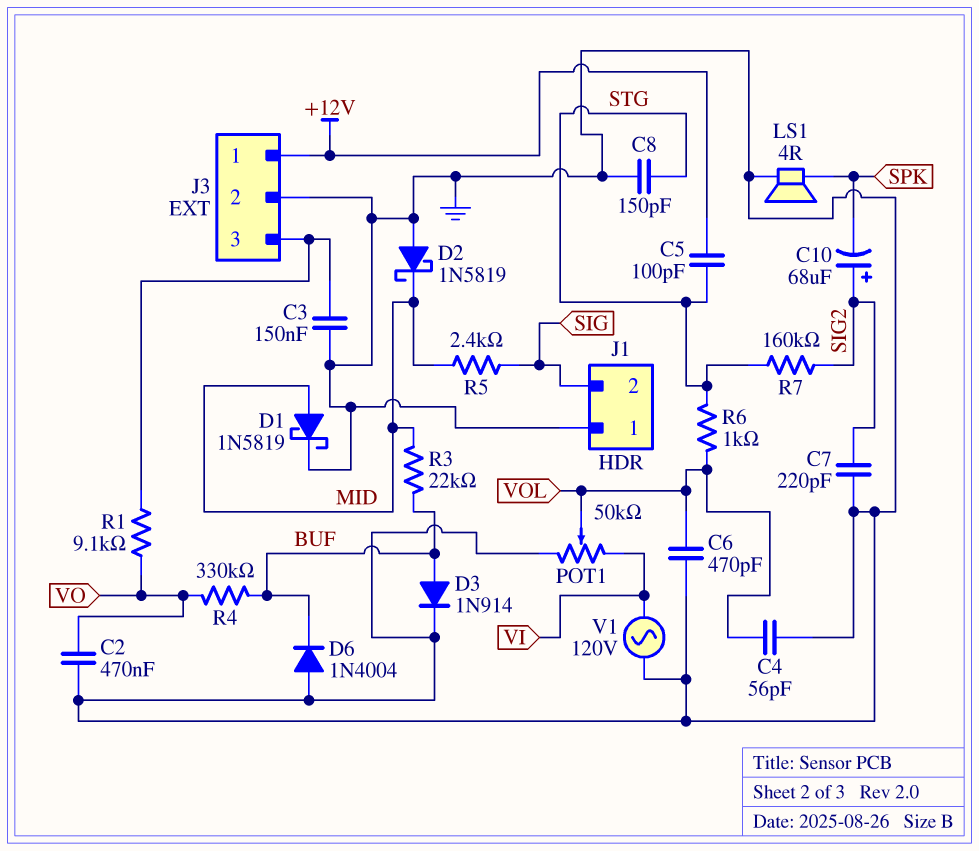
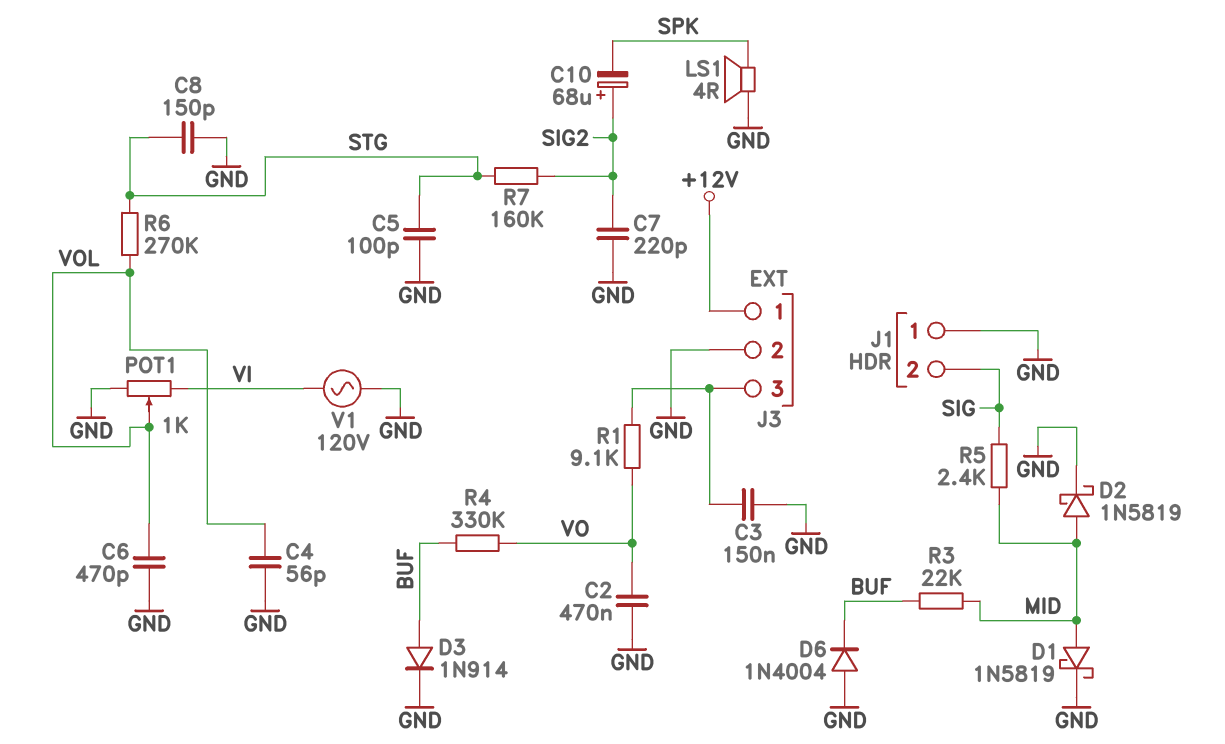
C5: 100pF (+12V, STG) -> 100pF (GND, STG)
D2: schottky 1N5819 (A GND, K MID) -> schottky 1N5819 (A MID, K GND)
POT1: 50k (GND, VI, wiper VOL) -> 1k (GND, VI, wiper VOL)
R6: 1k (STG, VOL) -> 270k (STG, VOL)

